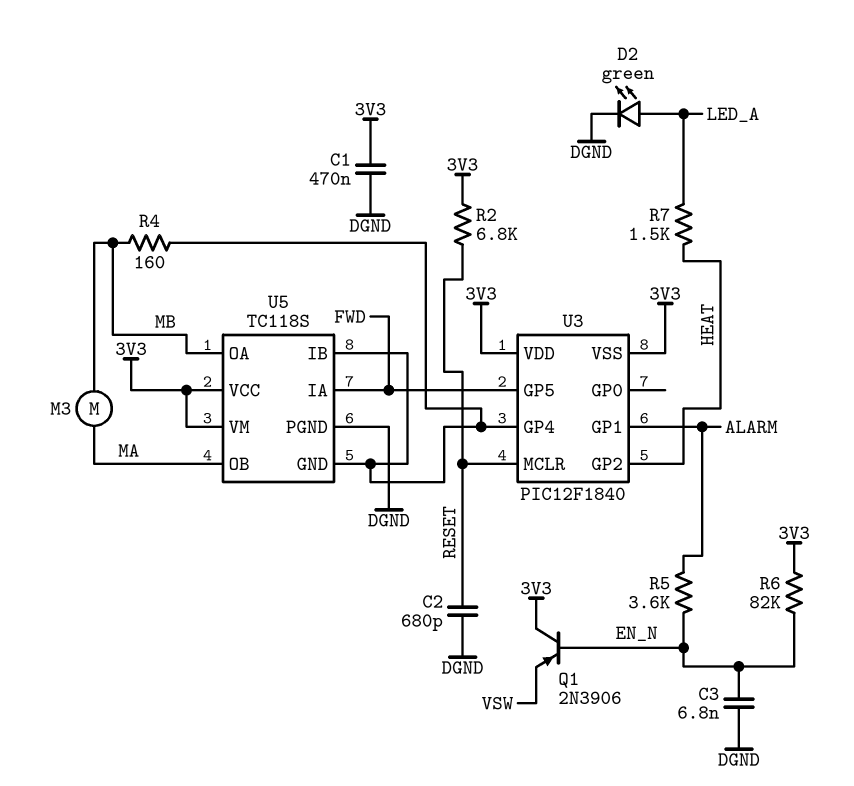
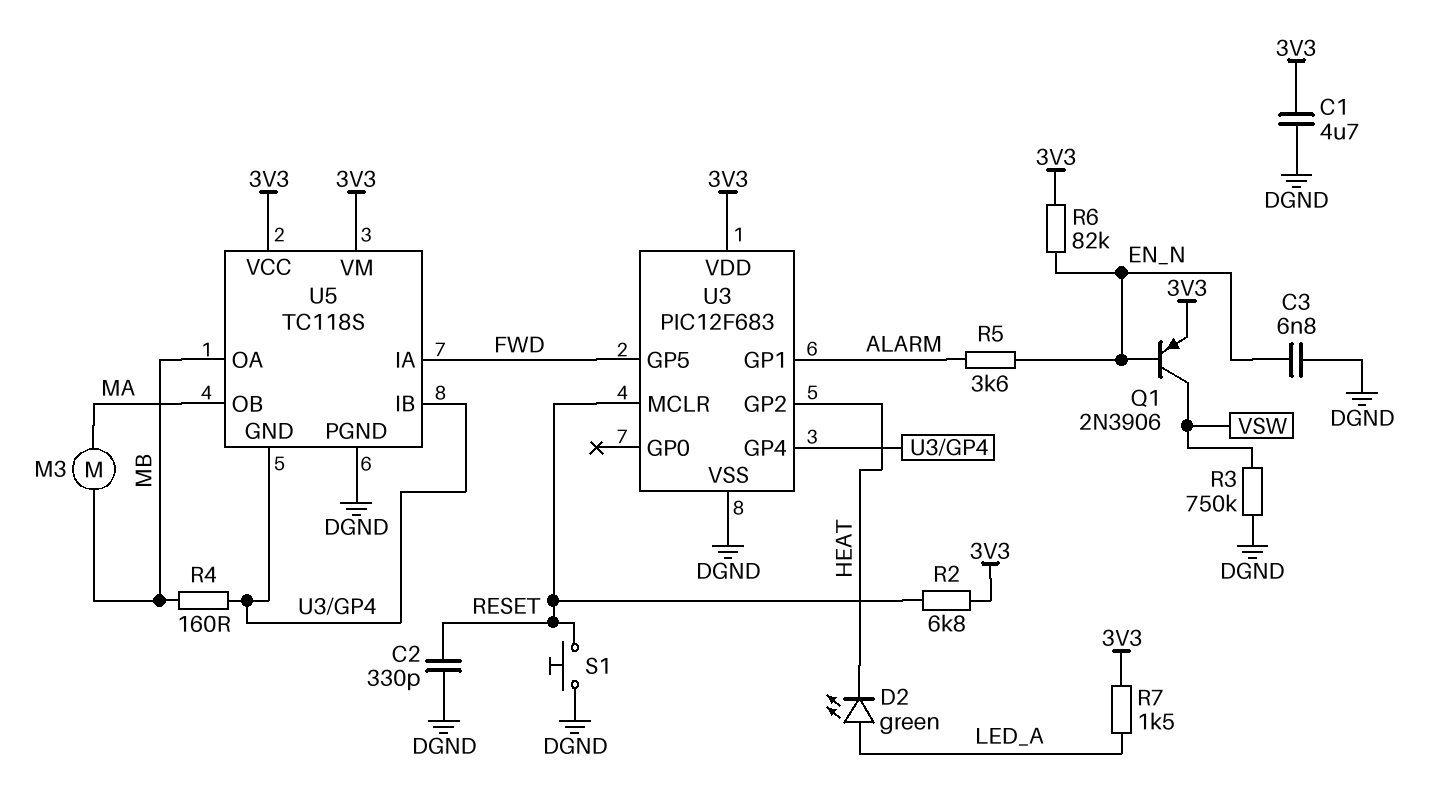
C1: 470nF (3V3, DGND) -> 4.7uF (3V3, DGND)
C2: 680pF (DGND, RESET) -> 330pF (DGND, RESET)
D2: LED green (A LED_A, K DGND) -> LED green (A LED_A, K HEAT)
Q1: PNP 2N3906 (B EN_N, C 3V3, E VSW) -> PNP 2N3906 (B EN_N, C VSW, E 3V3)
R3: none -> 750k (DGND, VSW)
R7: 1.5k (HEAT, LED_A) -> 1.5k (3V3, LED_A)
S1: none -> button (DGND, RESET)
U3: PIC12F1840 -> PIC12F683
U3 pin VSS: 3V3 -> DGND

